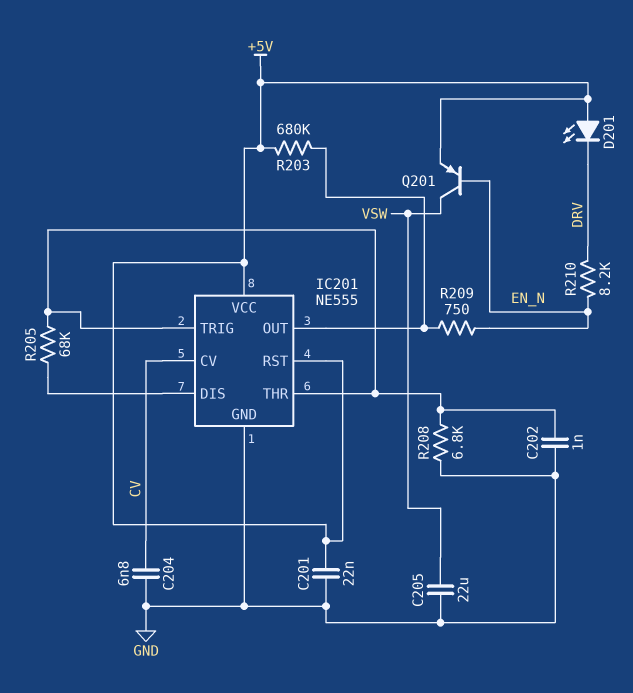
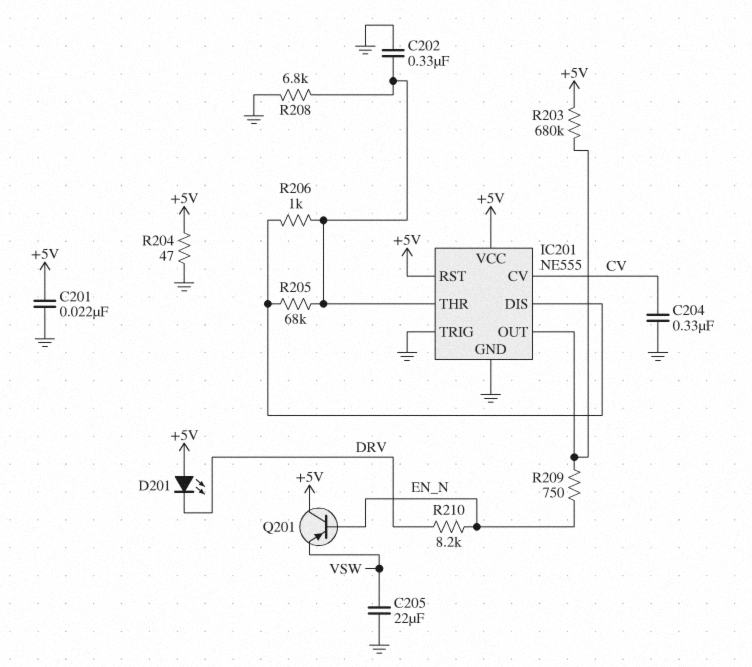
C202: 1nF (GND, IC201/THR) -> 330nF (GND, IC201/THR)
C204: 6.8nF (CV, GND) -> 330nF (CV, GND)
IC201 pin TRIG: IC201/THR -> GND
Q201: PNP (B EN_N, C VSW, E +5V) -> PNP (B EN_N, C +5V, E VSW)
R204: none -> 47 (+5V, GND)
R206: none -> 1k (IC201/DIS, IC201/THR)

